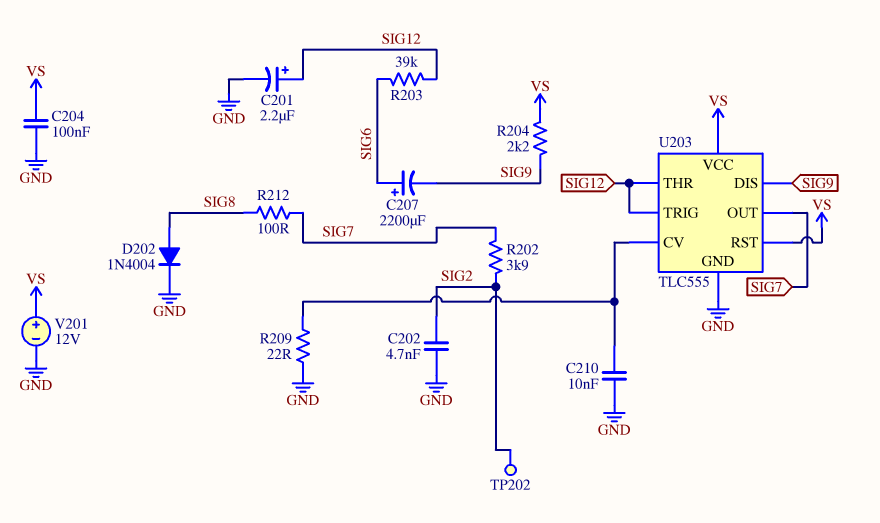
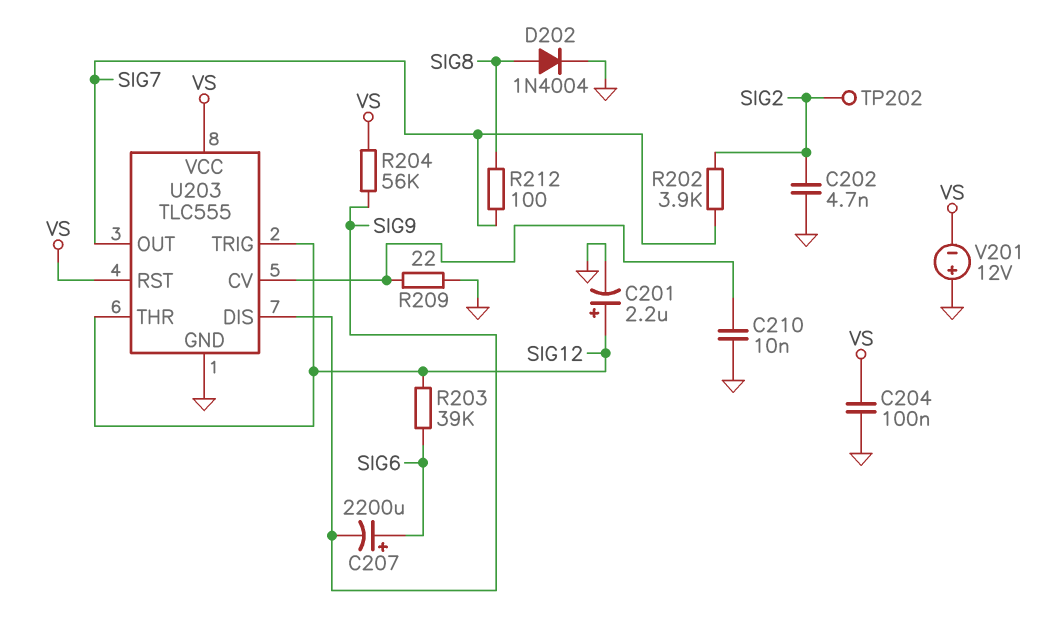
R204: 2.2k (SIG9, VS) -> 56k (SIG9, VS)
V201: 12V (plus VS, minus GND) -> 12V (plus GND, minus VS)

